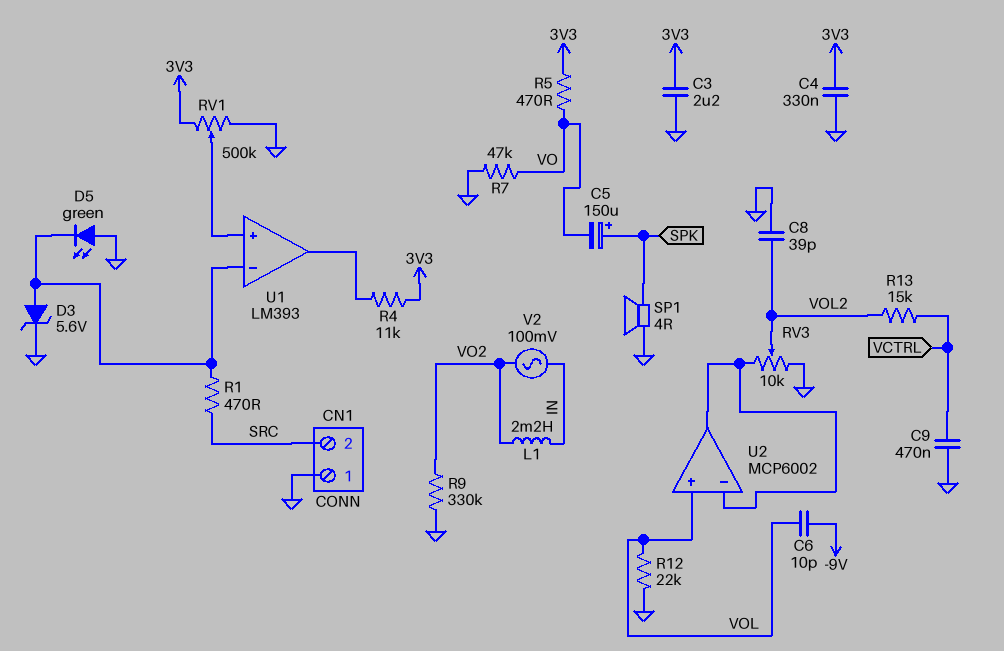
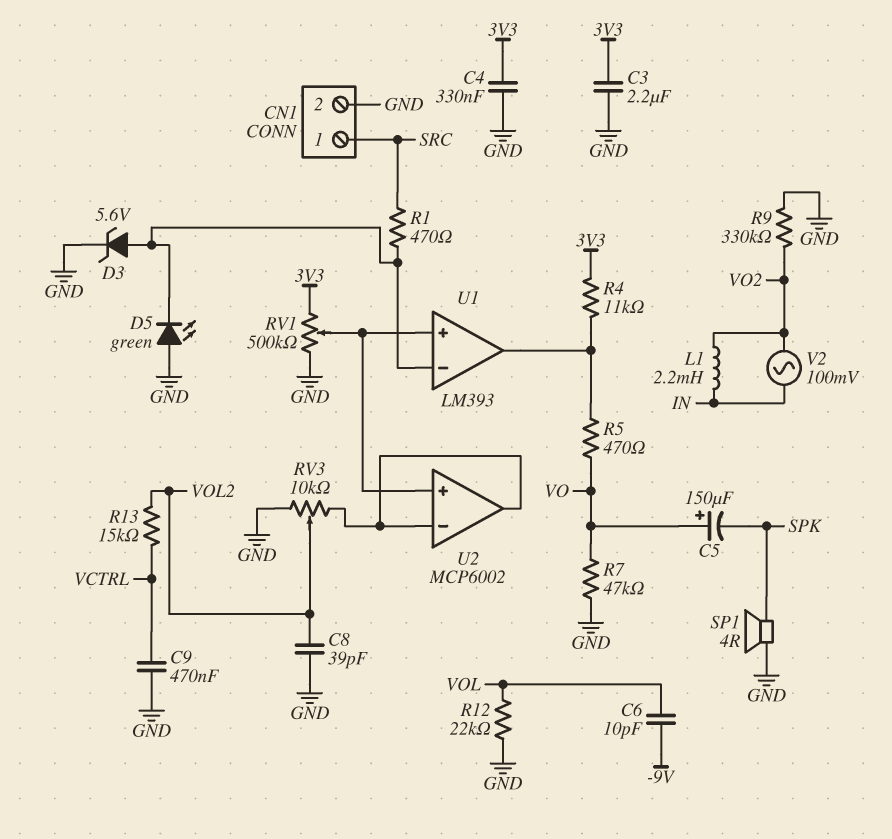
C5: 150uF (plus SPK, minus VO) -> 150uF (plus VO, minus SPK)
CN1 pin 1: GND -> SRC
CN1 pin 2: SRC -> GND
R5: 470 (3V3, VO) -> 470 (U1/out, VO)
U2 pin in+: VOL -> U1/in+

